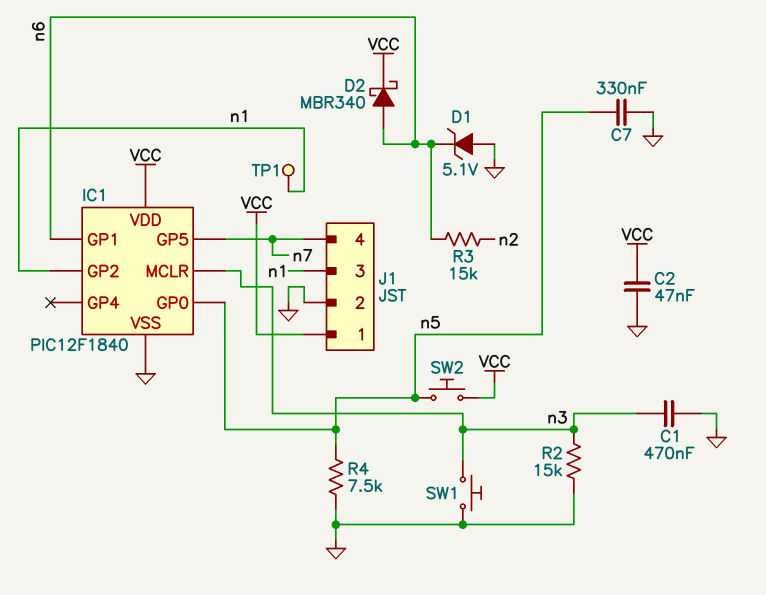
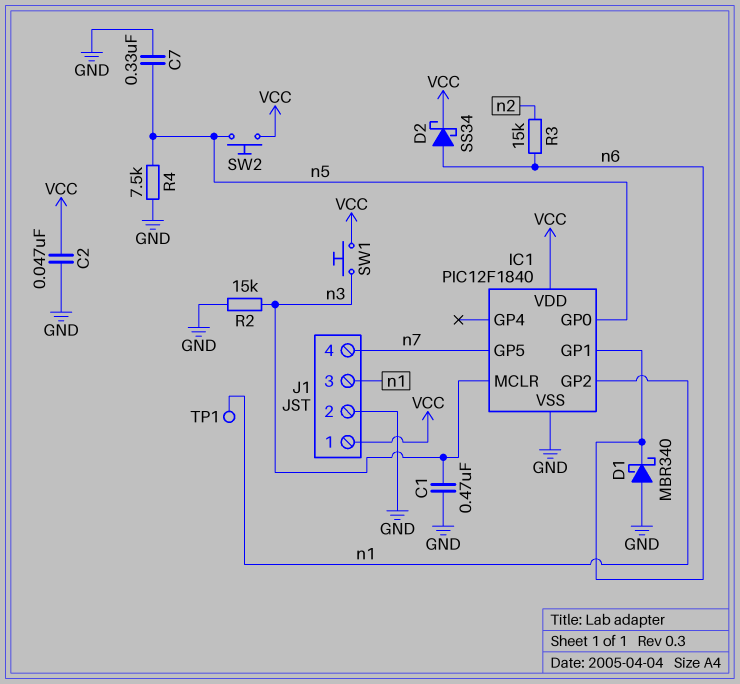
D1: zener 5.1V (A GND, K n6) -> schottky MBR340 (A GND, K n6)
D2: schottky MBR340 (A n6, K VCC) -> schottky SS34 (A n6, K VCC)
SW1: button (GND, n3) -> button (VCC, n3)

